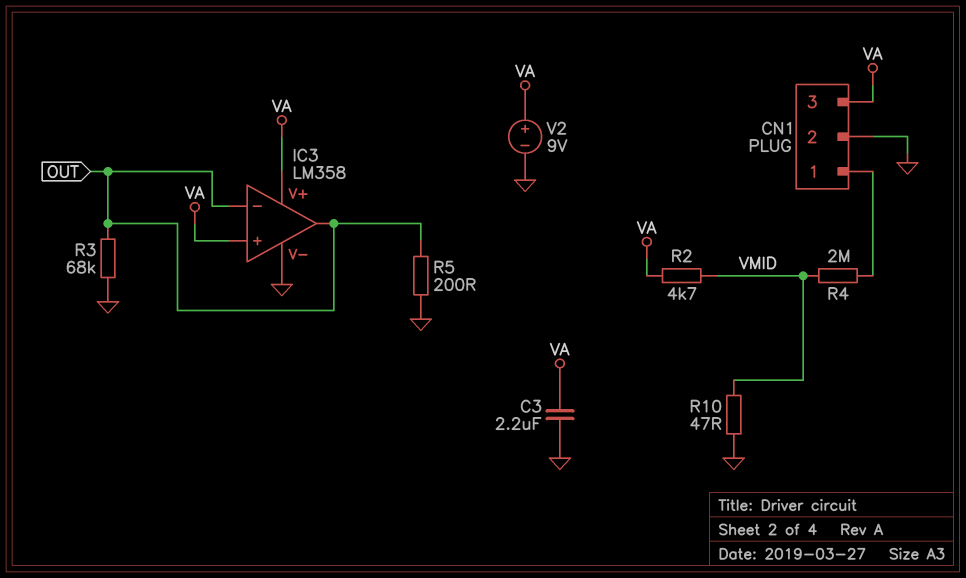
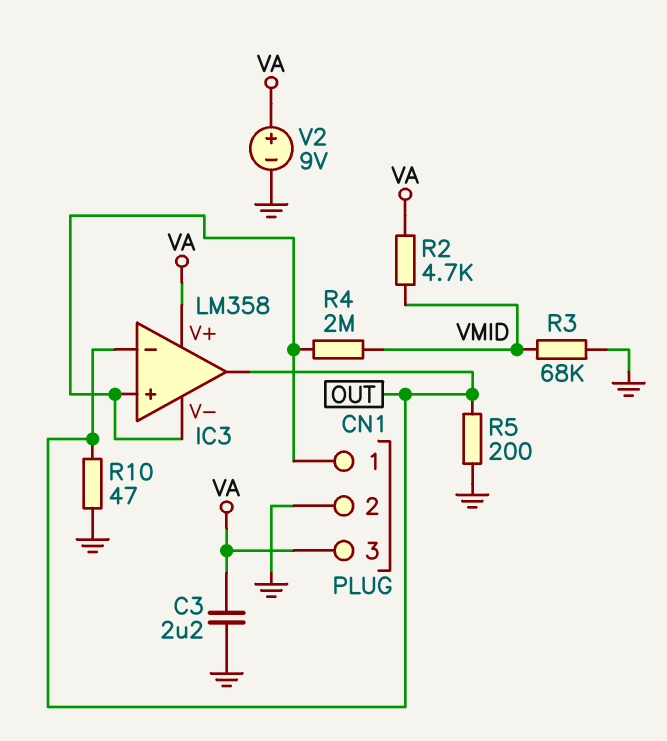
IC3 pin V-: GND -> CN1/1
IC3 pin in+: VA -> CN1/1
R3: 68k (GND, OUT) -> 68k (GND, VMID)
R10: 47 (GND, VMID) -> 47 (GND, OUT)

